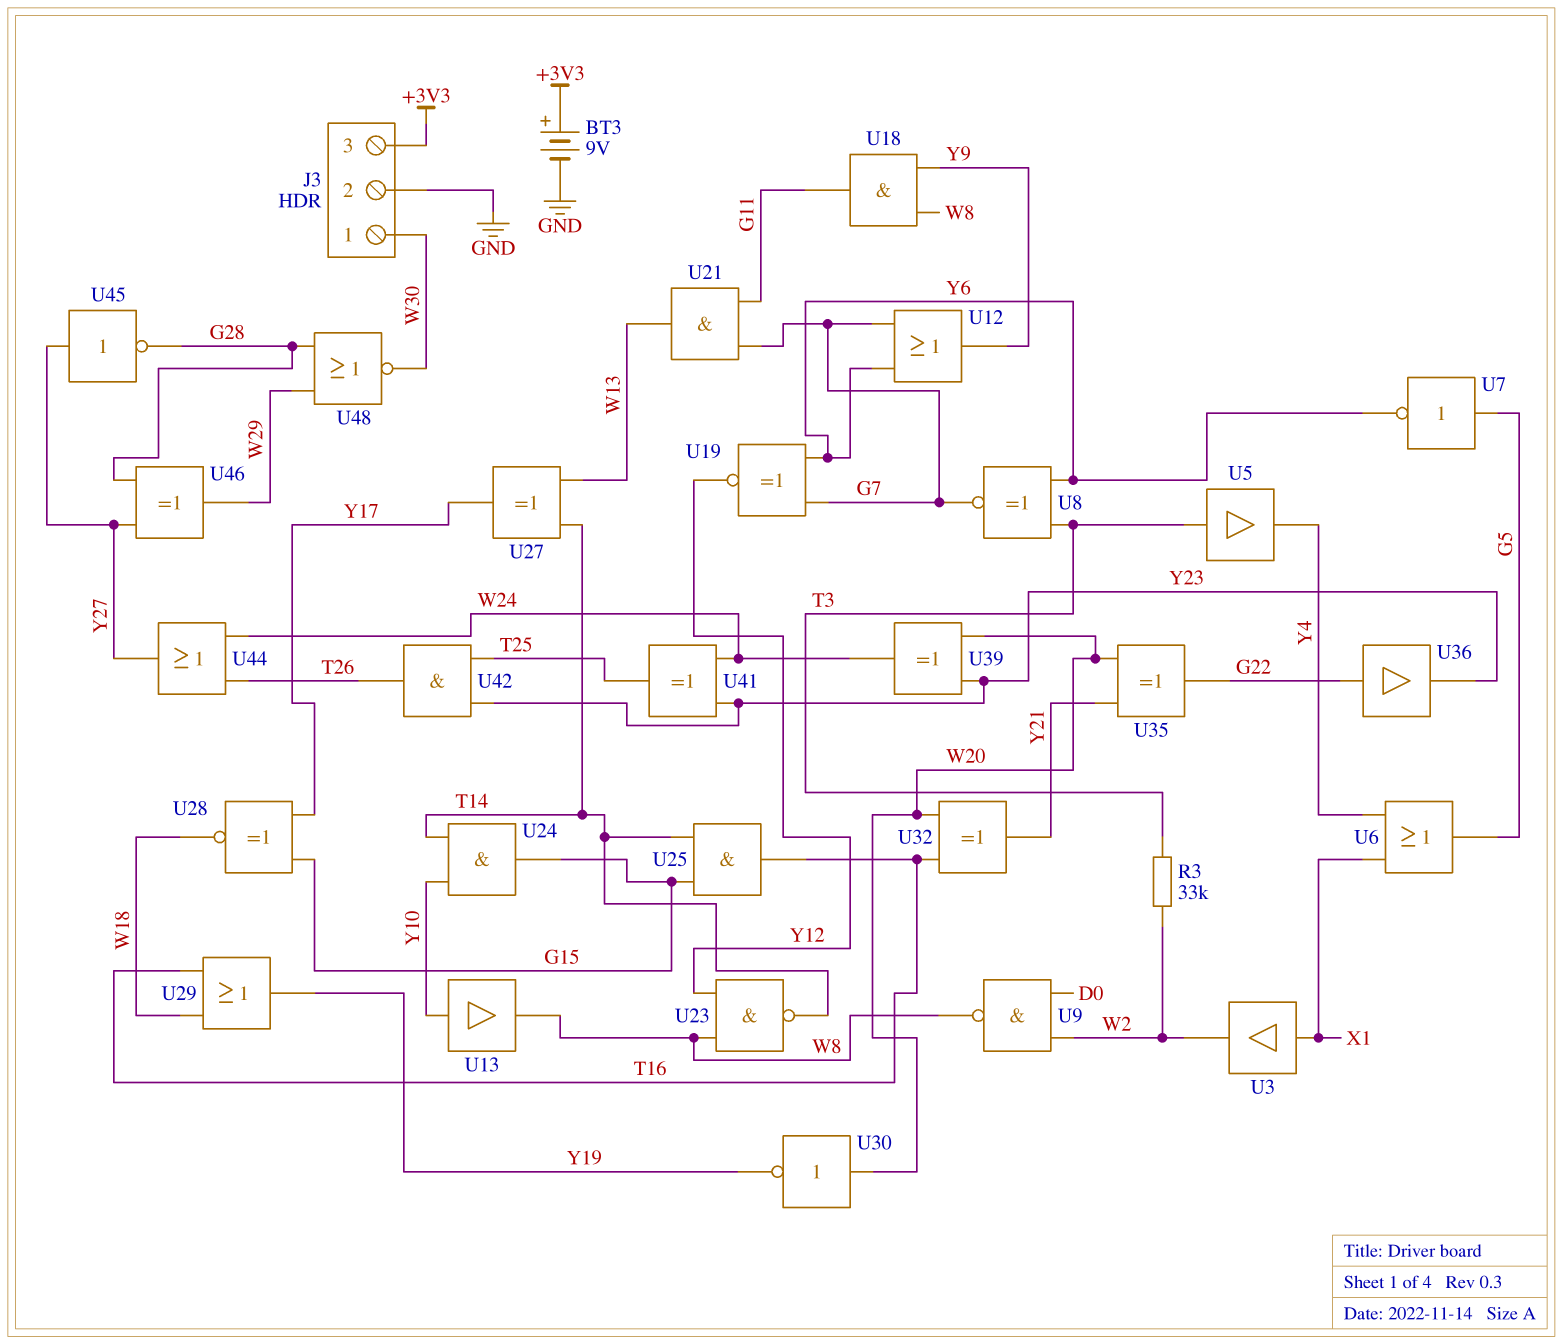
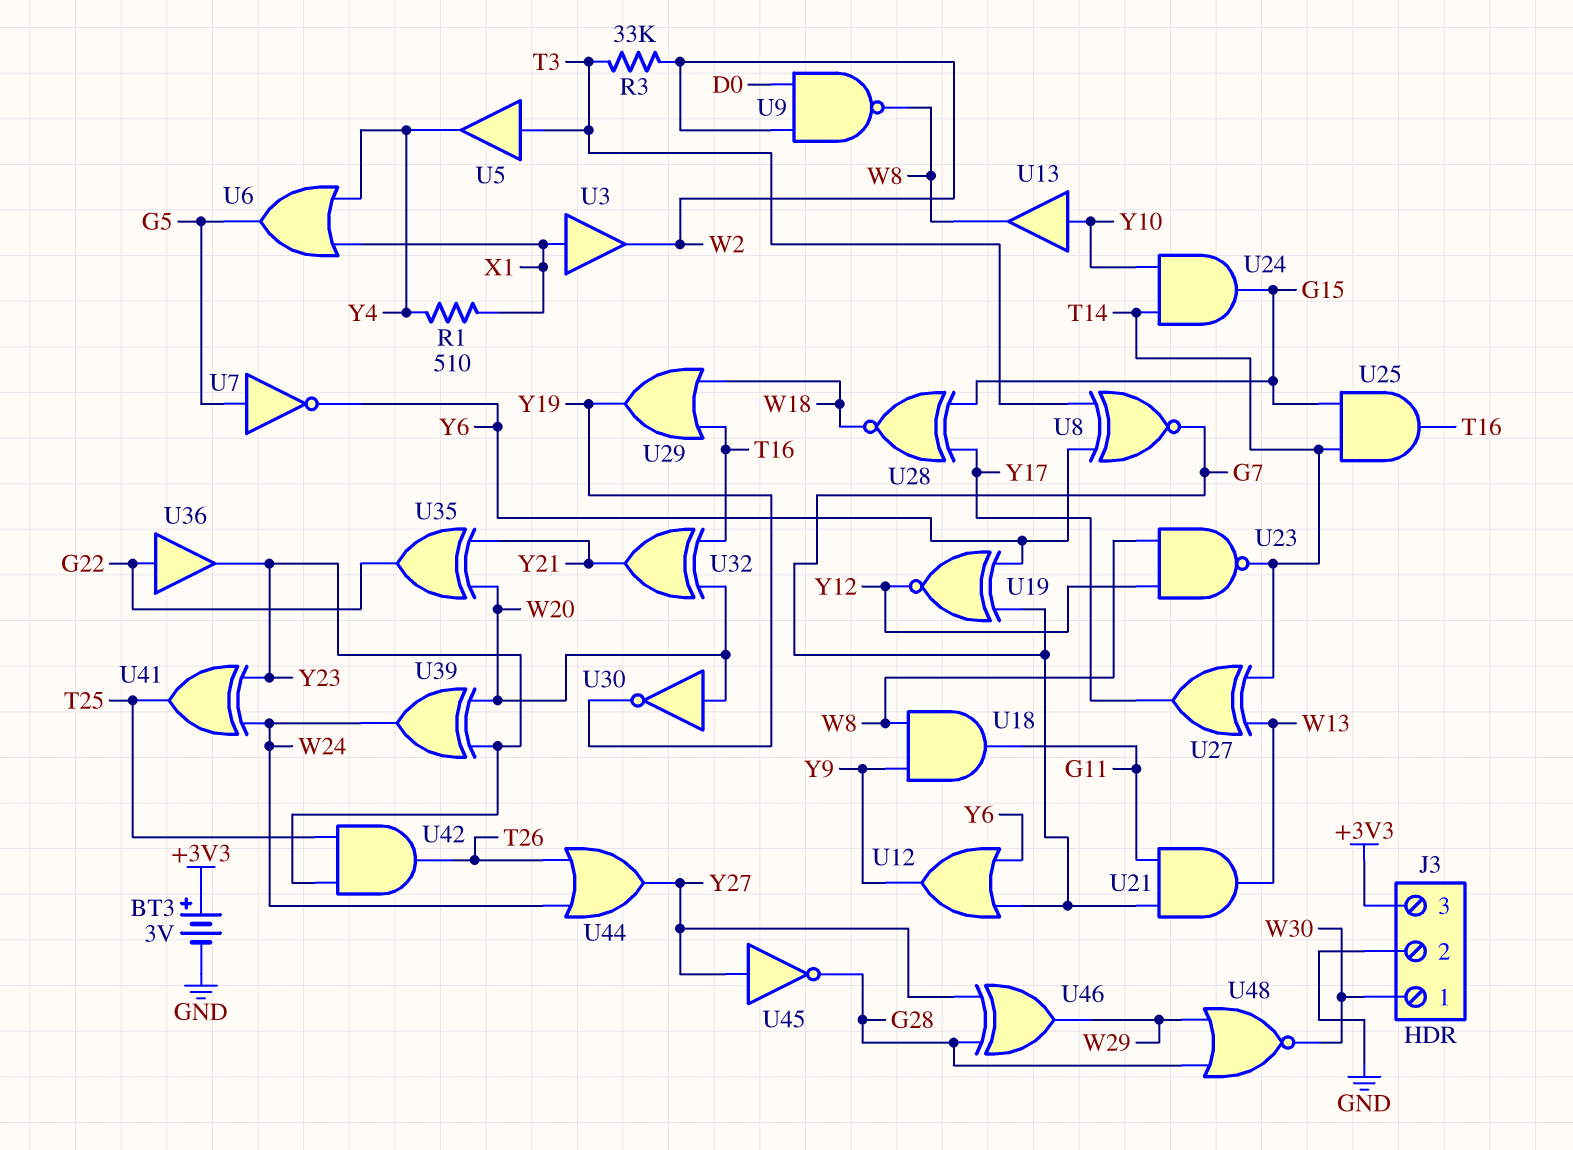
BT3: 9V (plus +3V3, minus GND) -> 3V (plus +3V3, minus GND)
R1: none -> 510 (X1, Y4)

